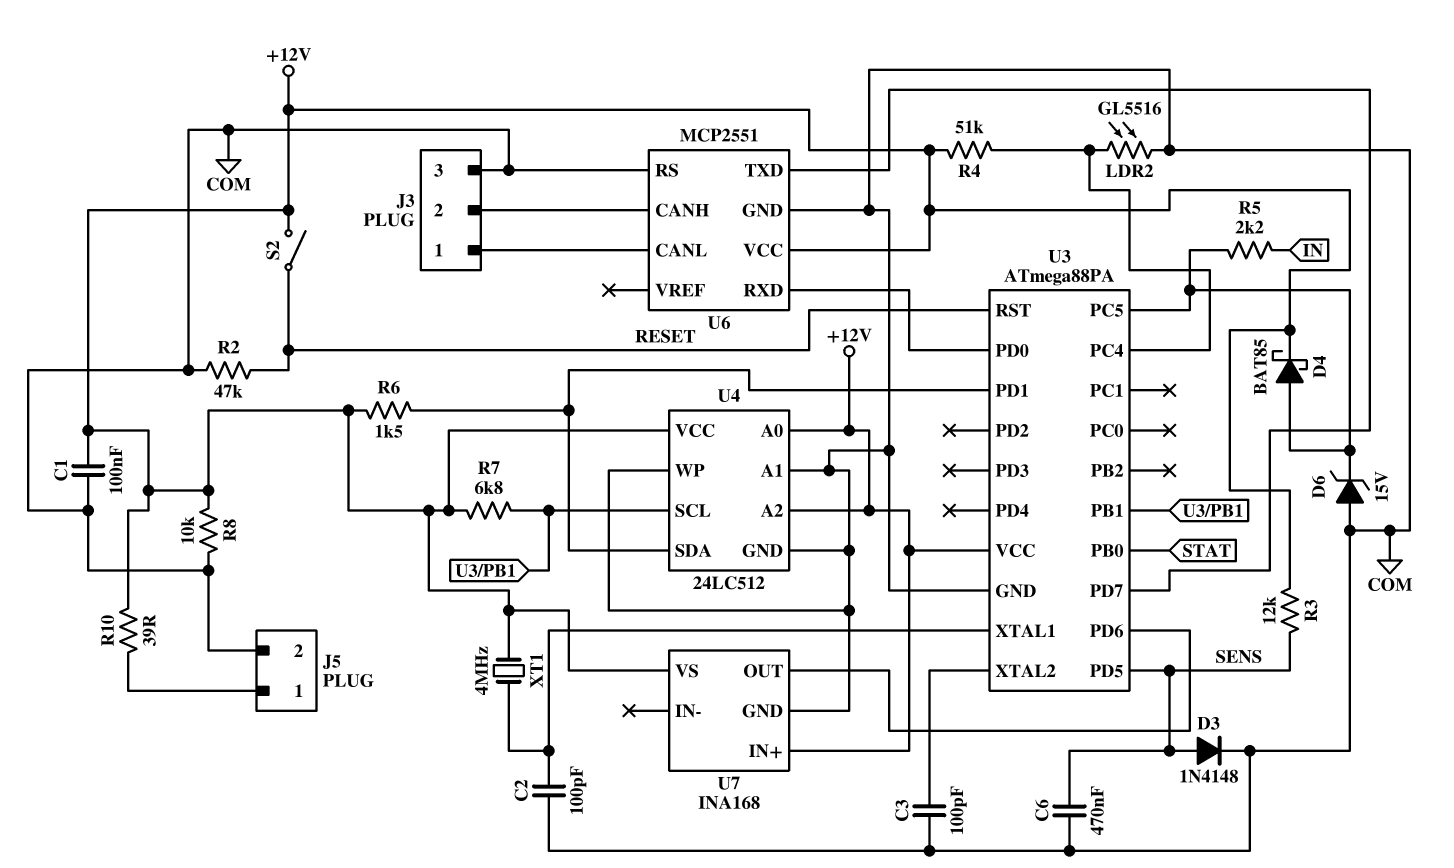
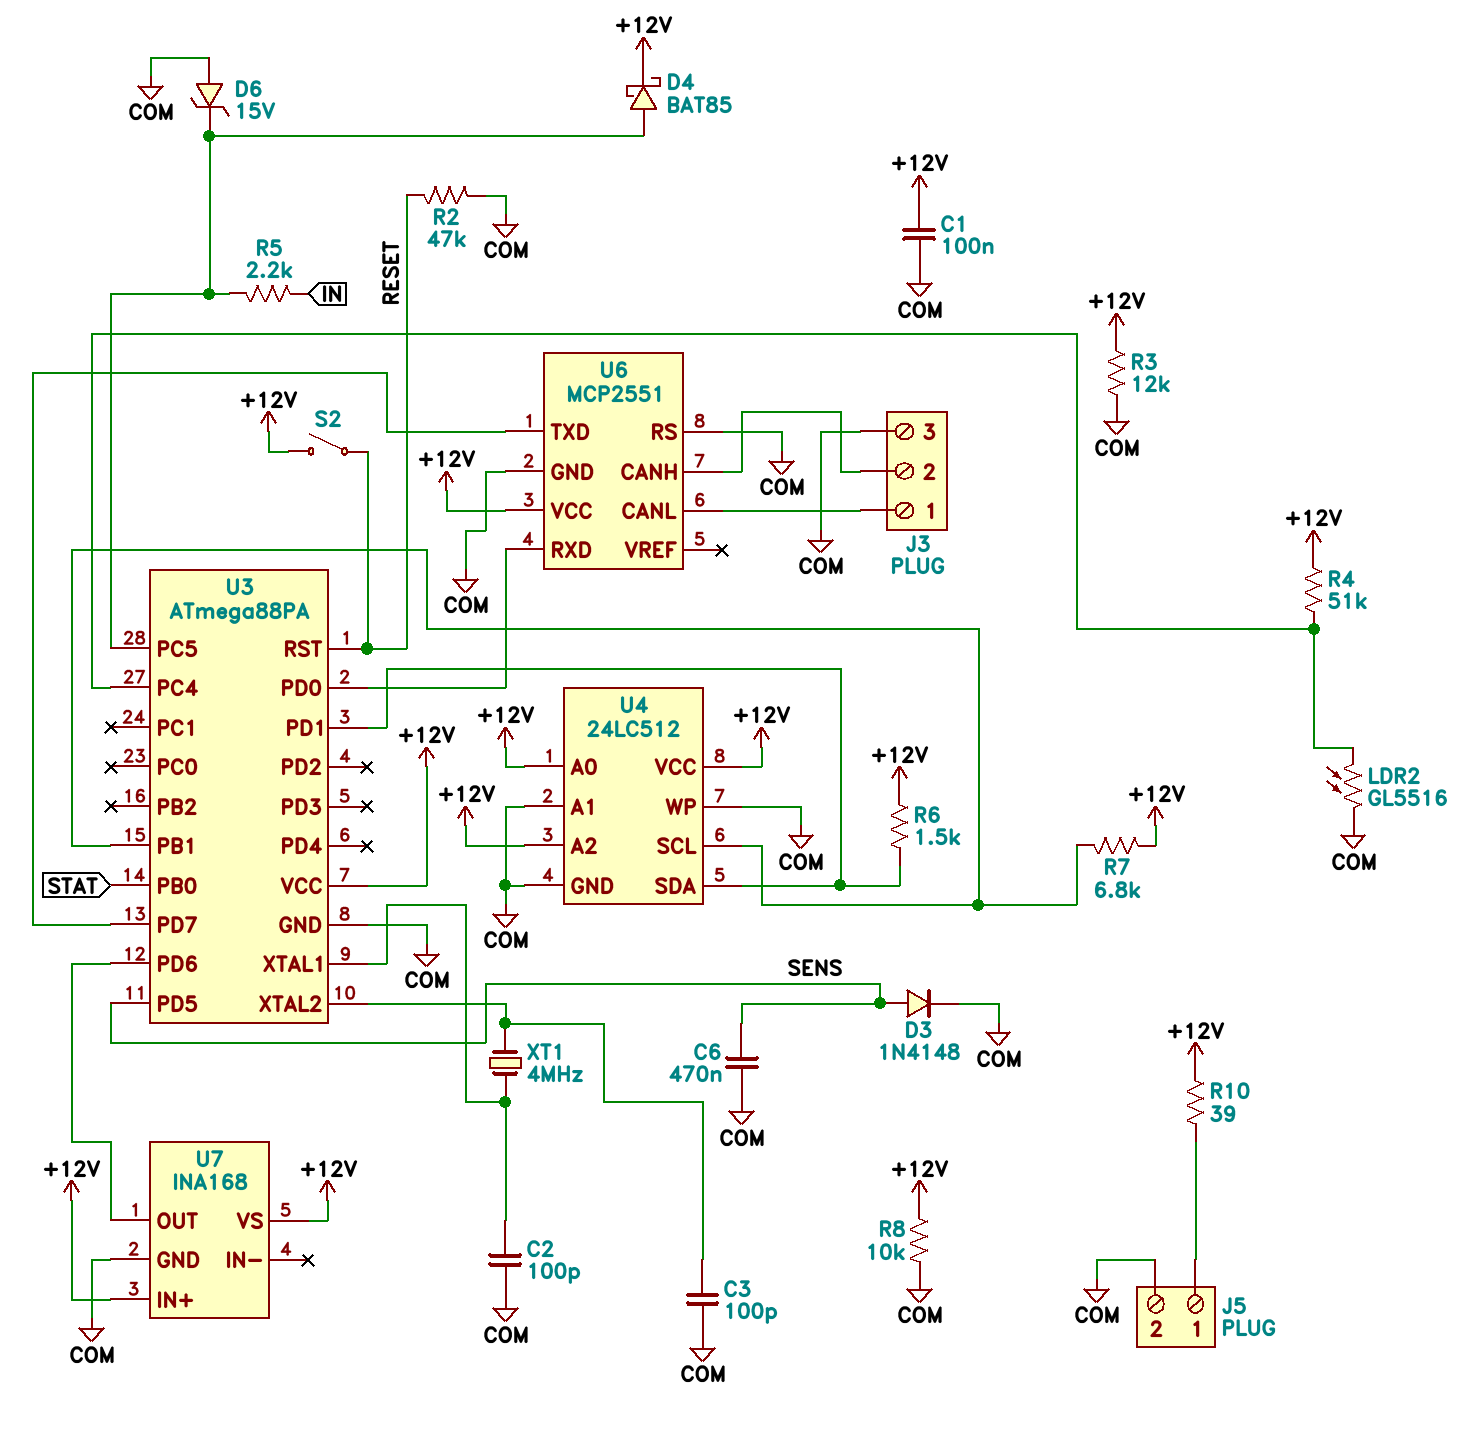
R3: 12k (+12V, SENS) -> 12k (+12V, COM)
XT1: 4MHz (+12V, U3/XTAL1) -> 4MHz (U3/XTAL1, U3/XTAL2)

